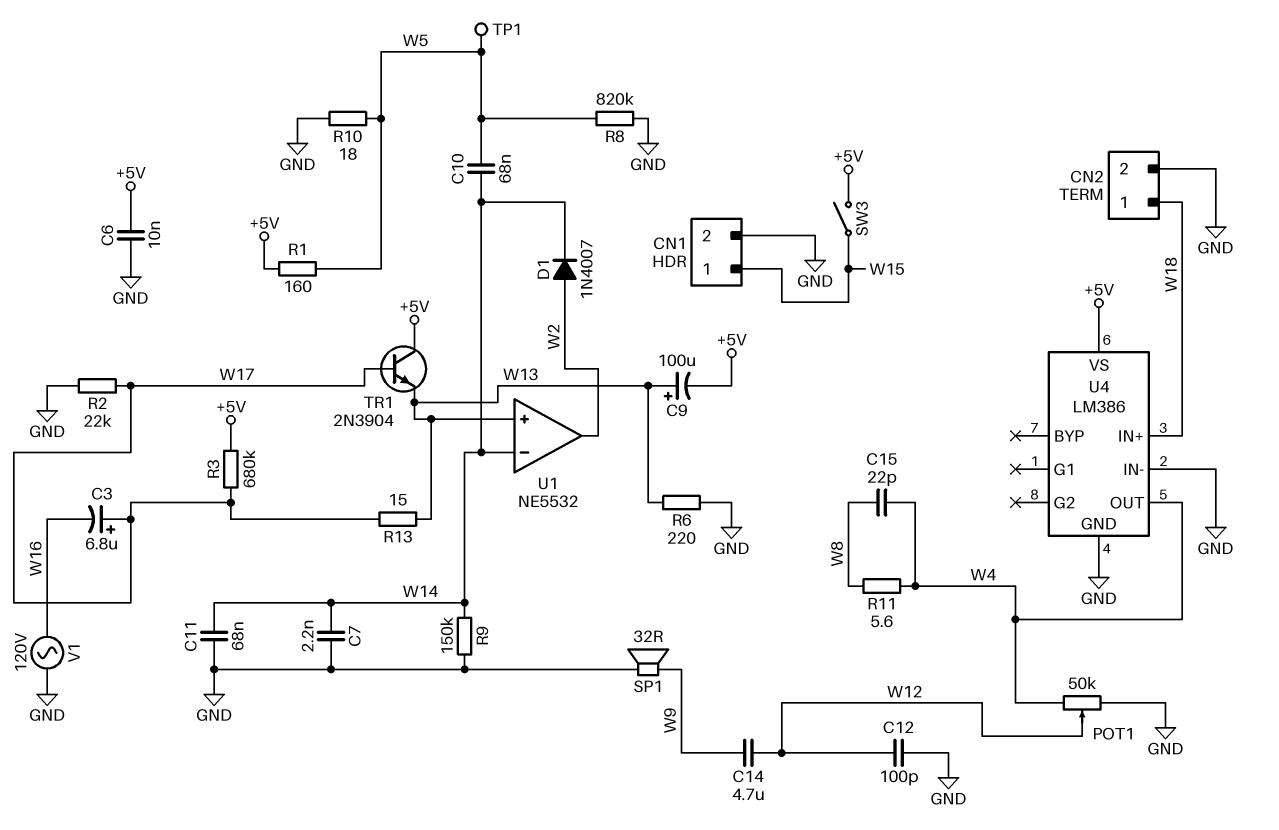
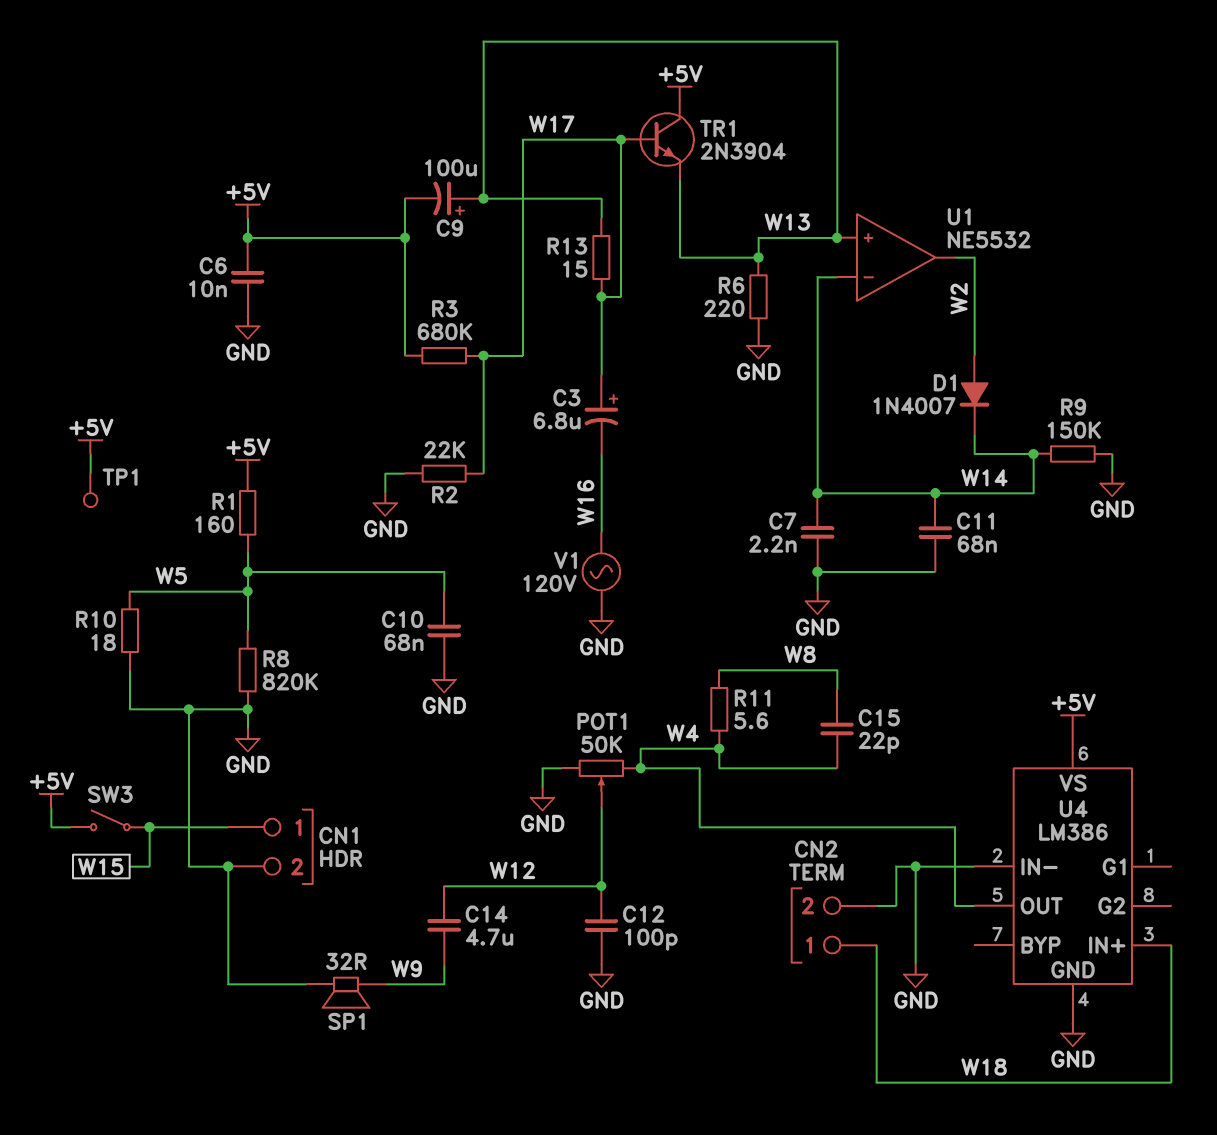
C10: 68nF (W5, W14) -> 68nF (GND, W5)
TP1: test point (W5) -> test point (+5V)

